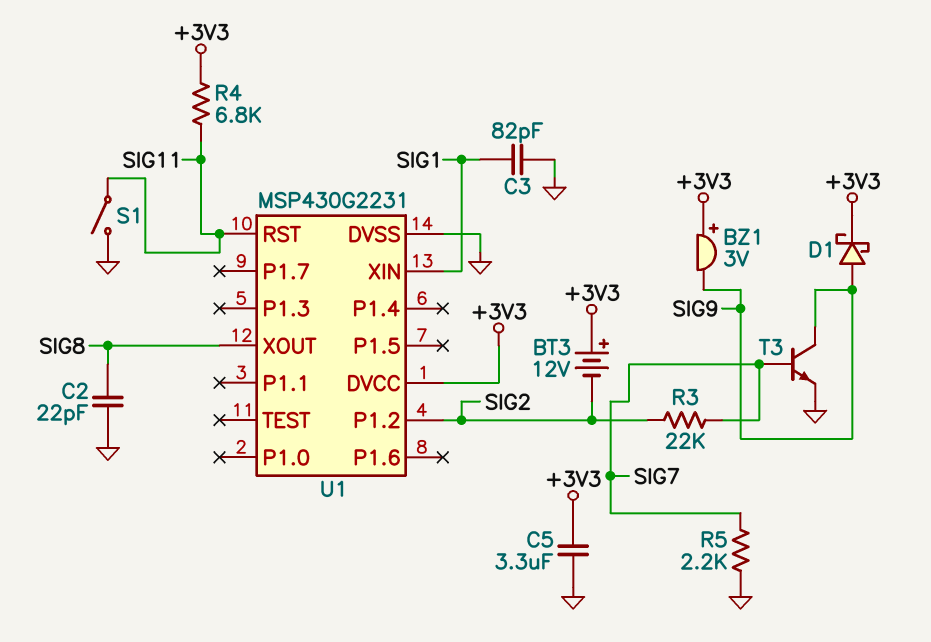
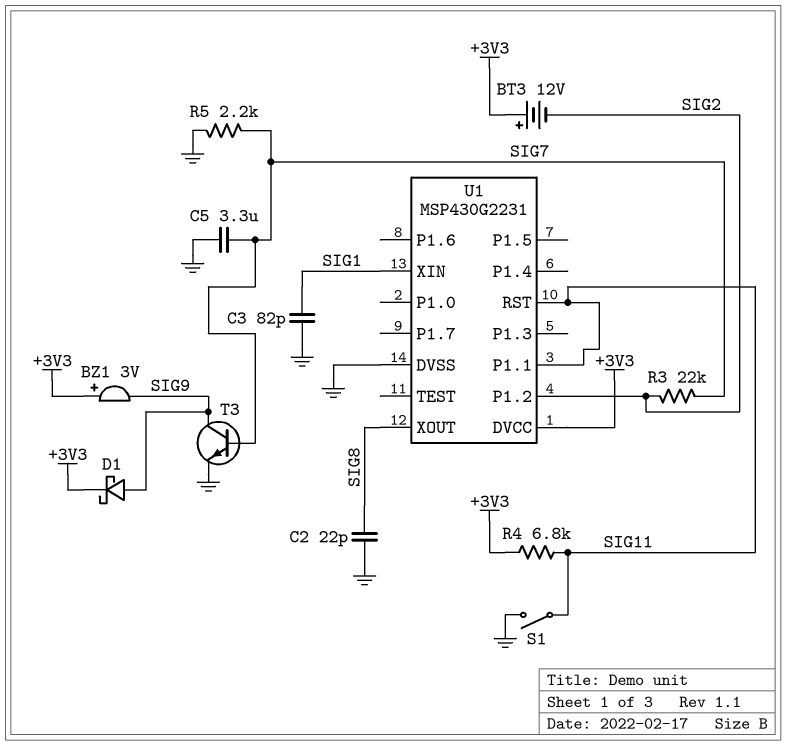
C5: 3.3uF (+3V3, GND) -> 3.3uF (GND, SIG7)
U1 pin P1.1: none -> SIG11

